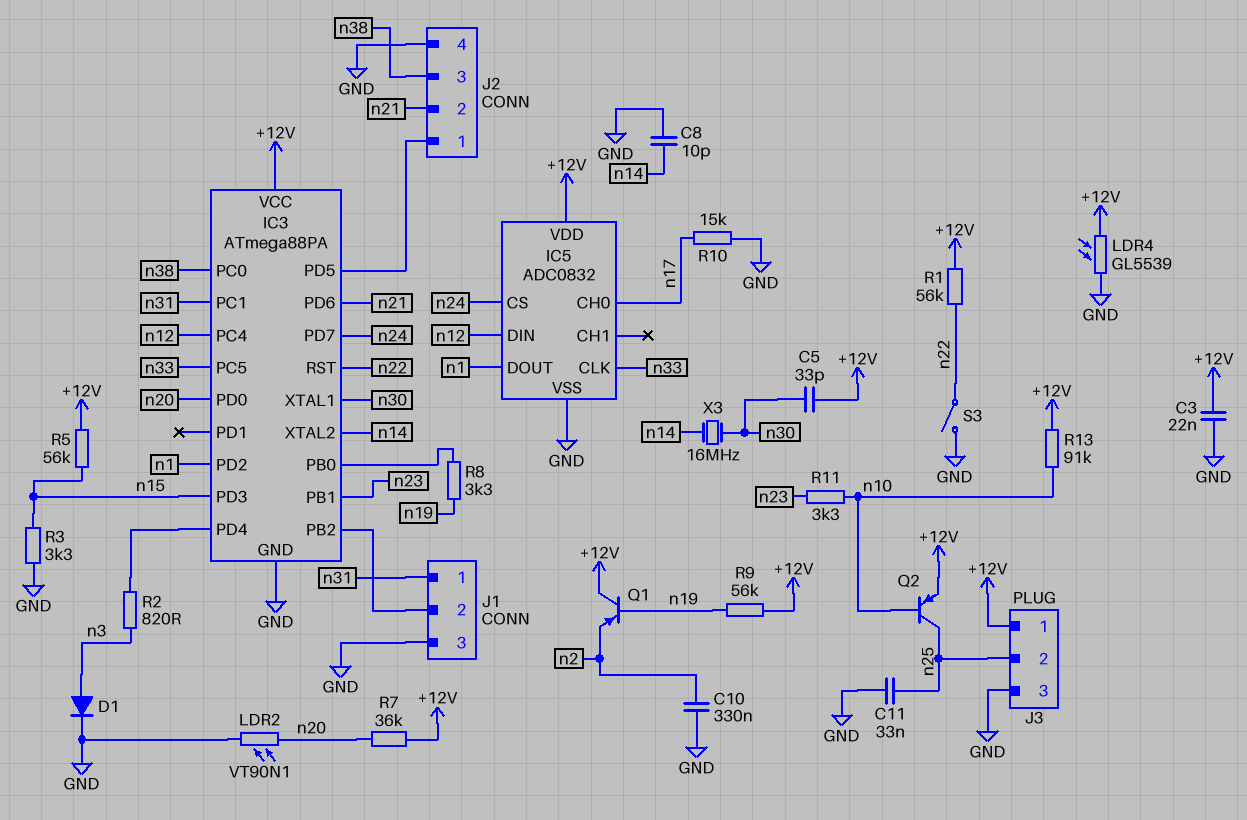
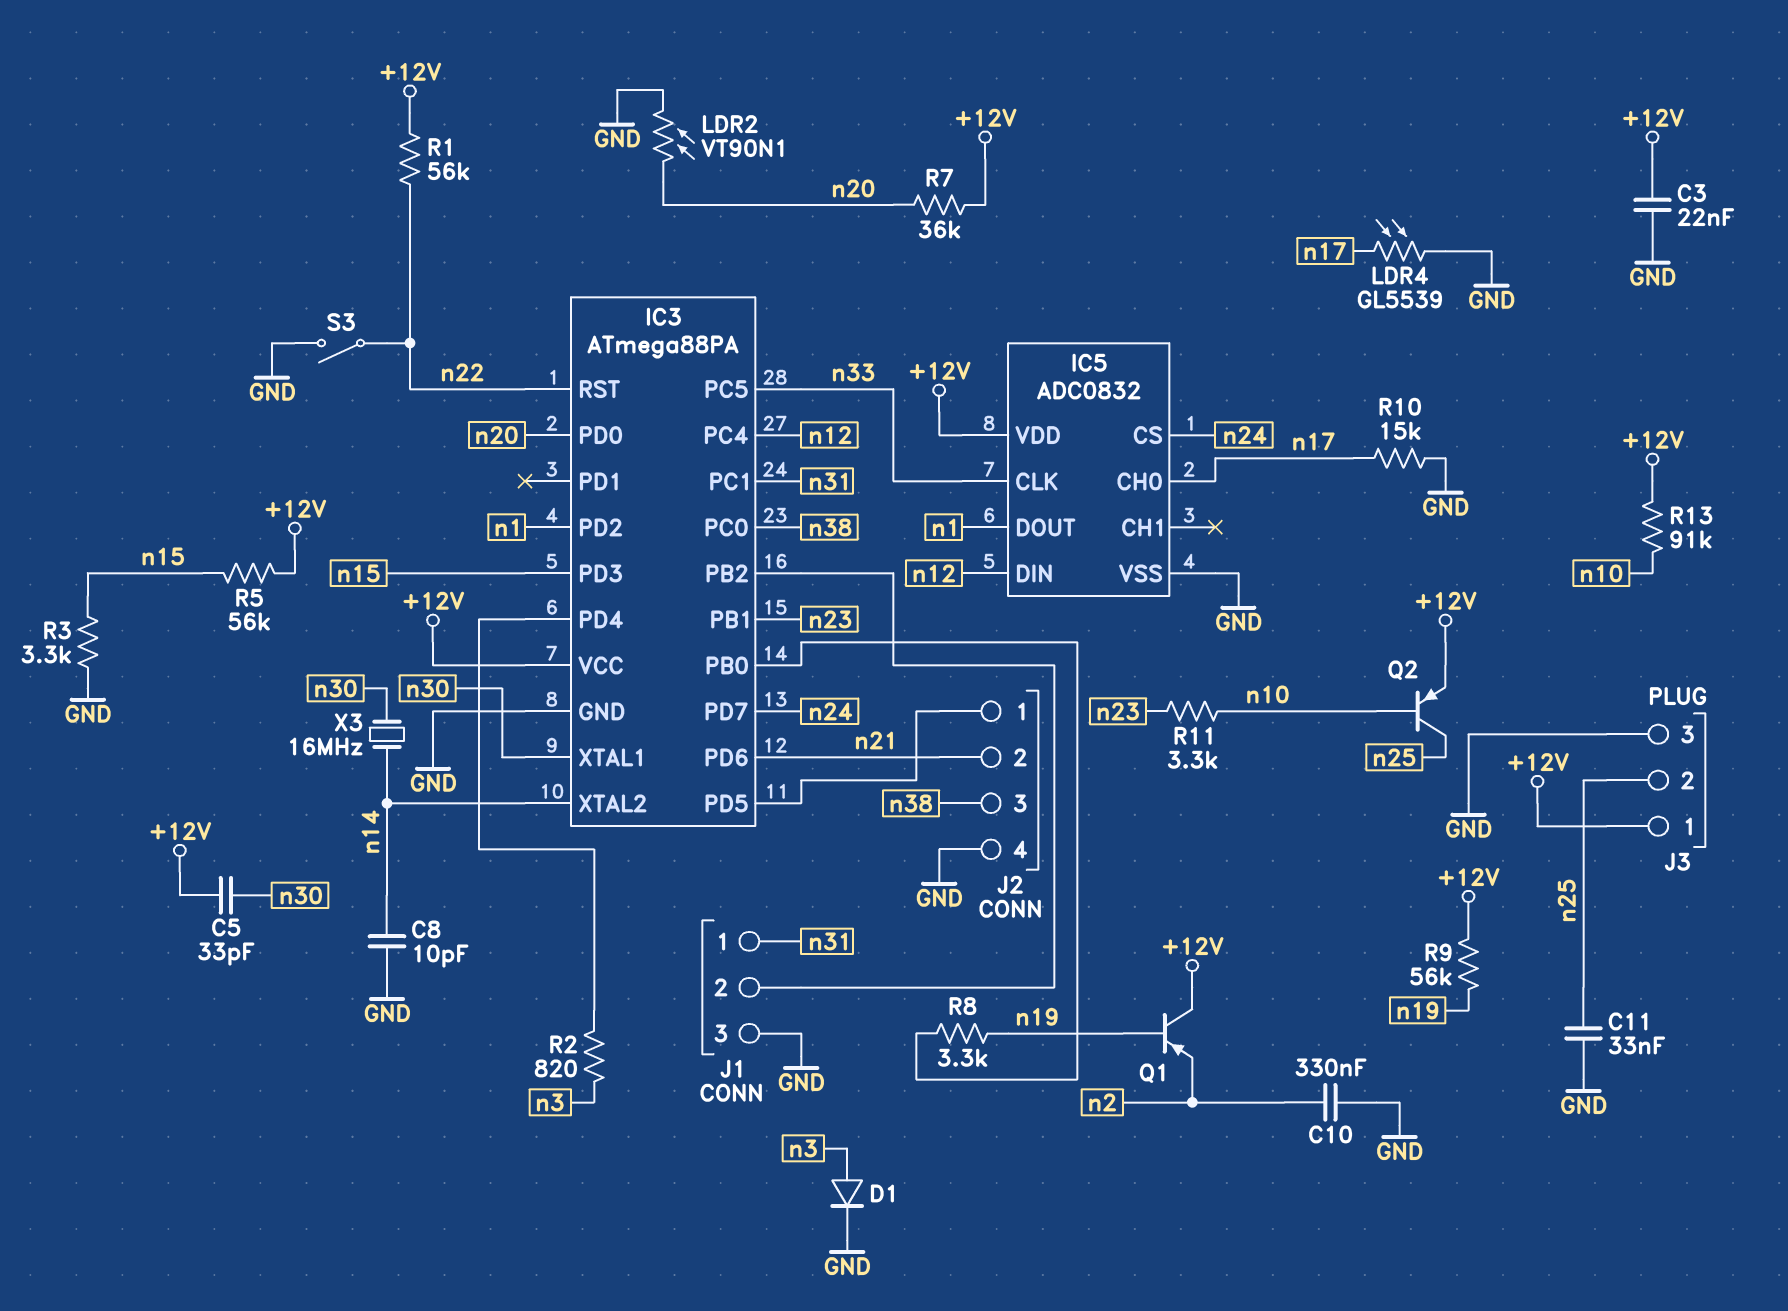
LDR4: GL5539 (+12V, GND) -> GL5539 (GND, n17)

